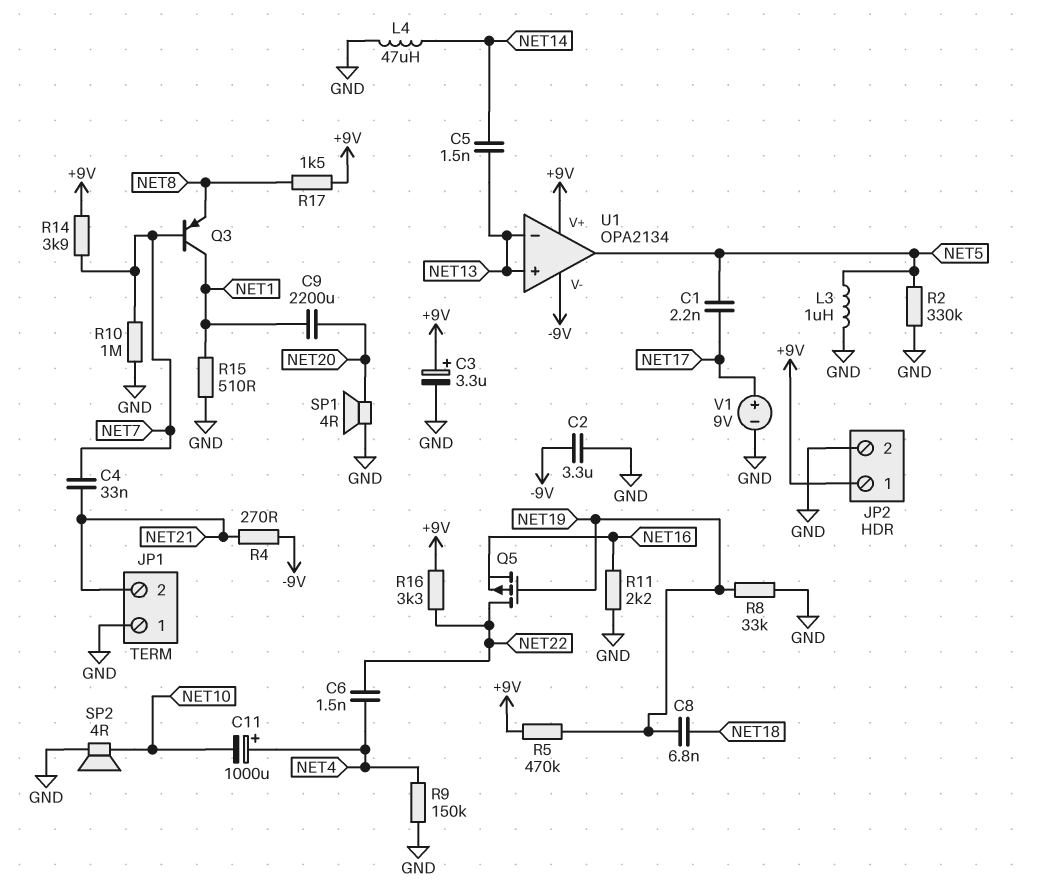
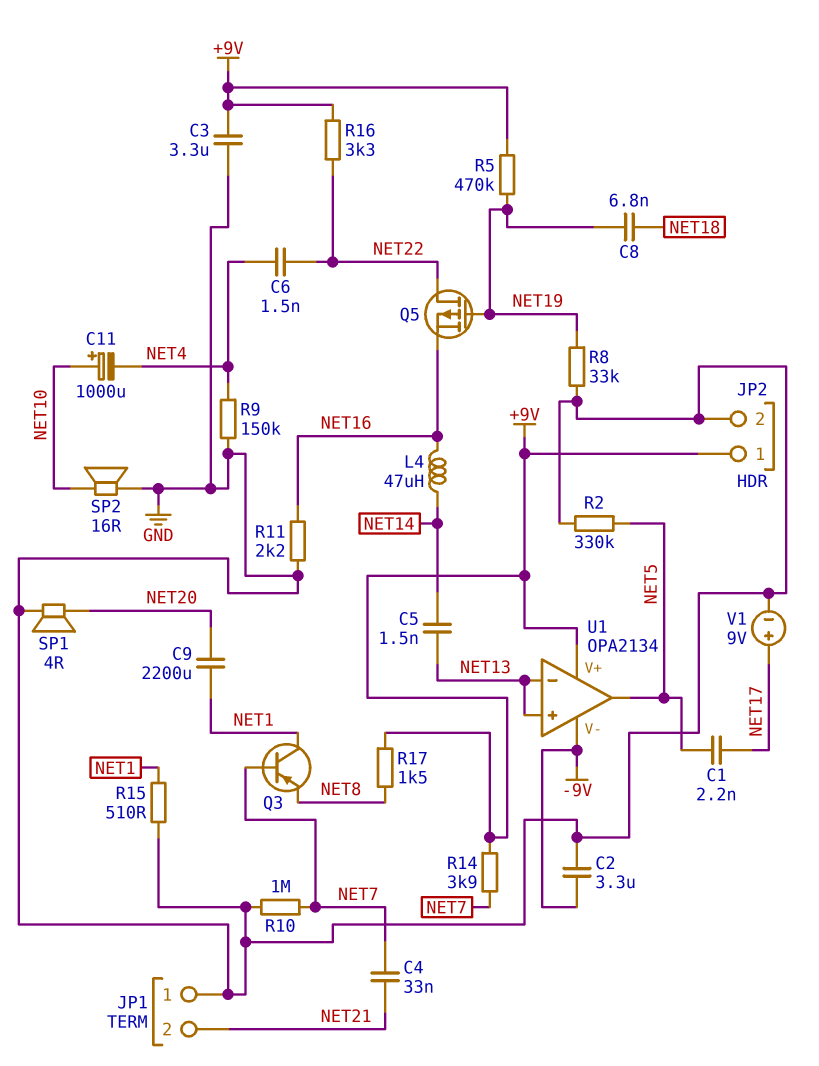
C3: 3.3uF (plus +9V, minus GND) -> 3.3uF (+9V, GND)
C11: 1000uF (plus NET4, minus NET10) -> 1000uF (plus NET10, minus NET4)
L3: 1uH (GND, NET5) -> none
L4: 47uH (GND, NET14) -> 47uH (NET14, NET16)
R4: 270 (-9V, NET21) -> none
SP2: speaker 4R (GND, NET10) -> speaker 16R (GND, NET10)

